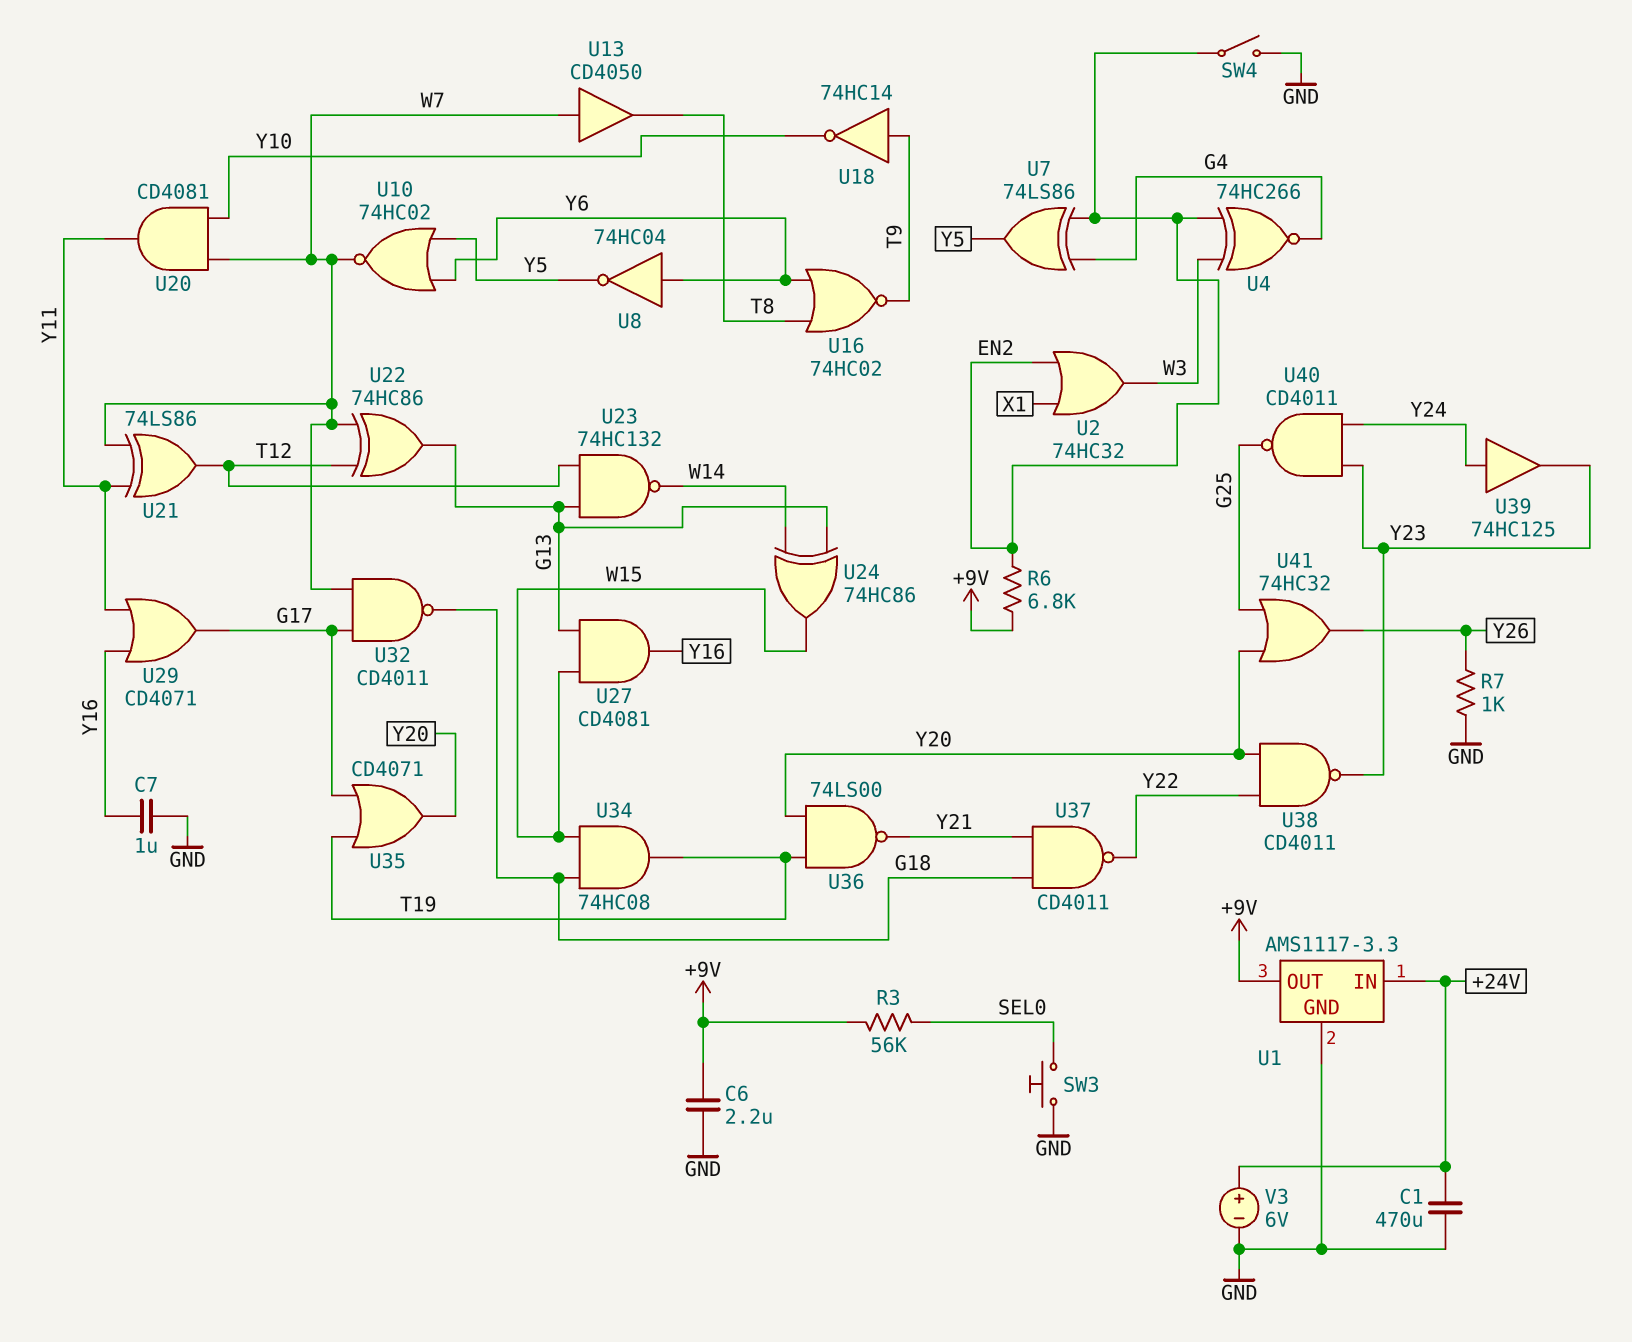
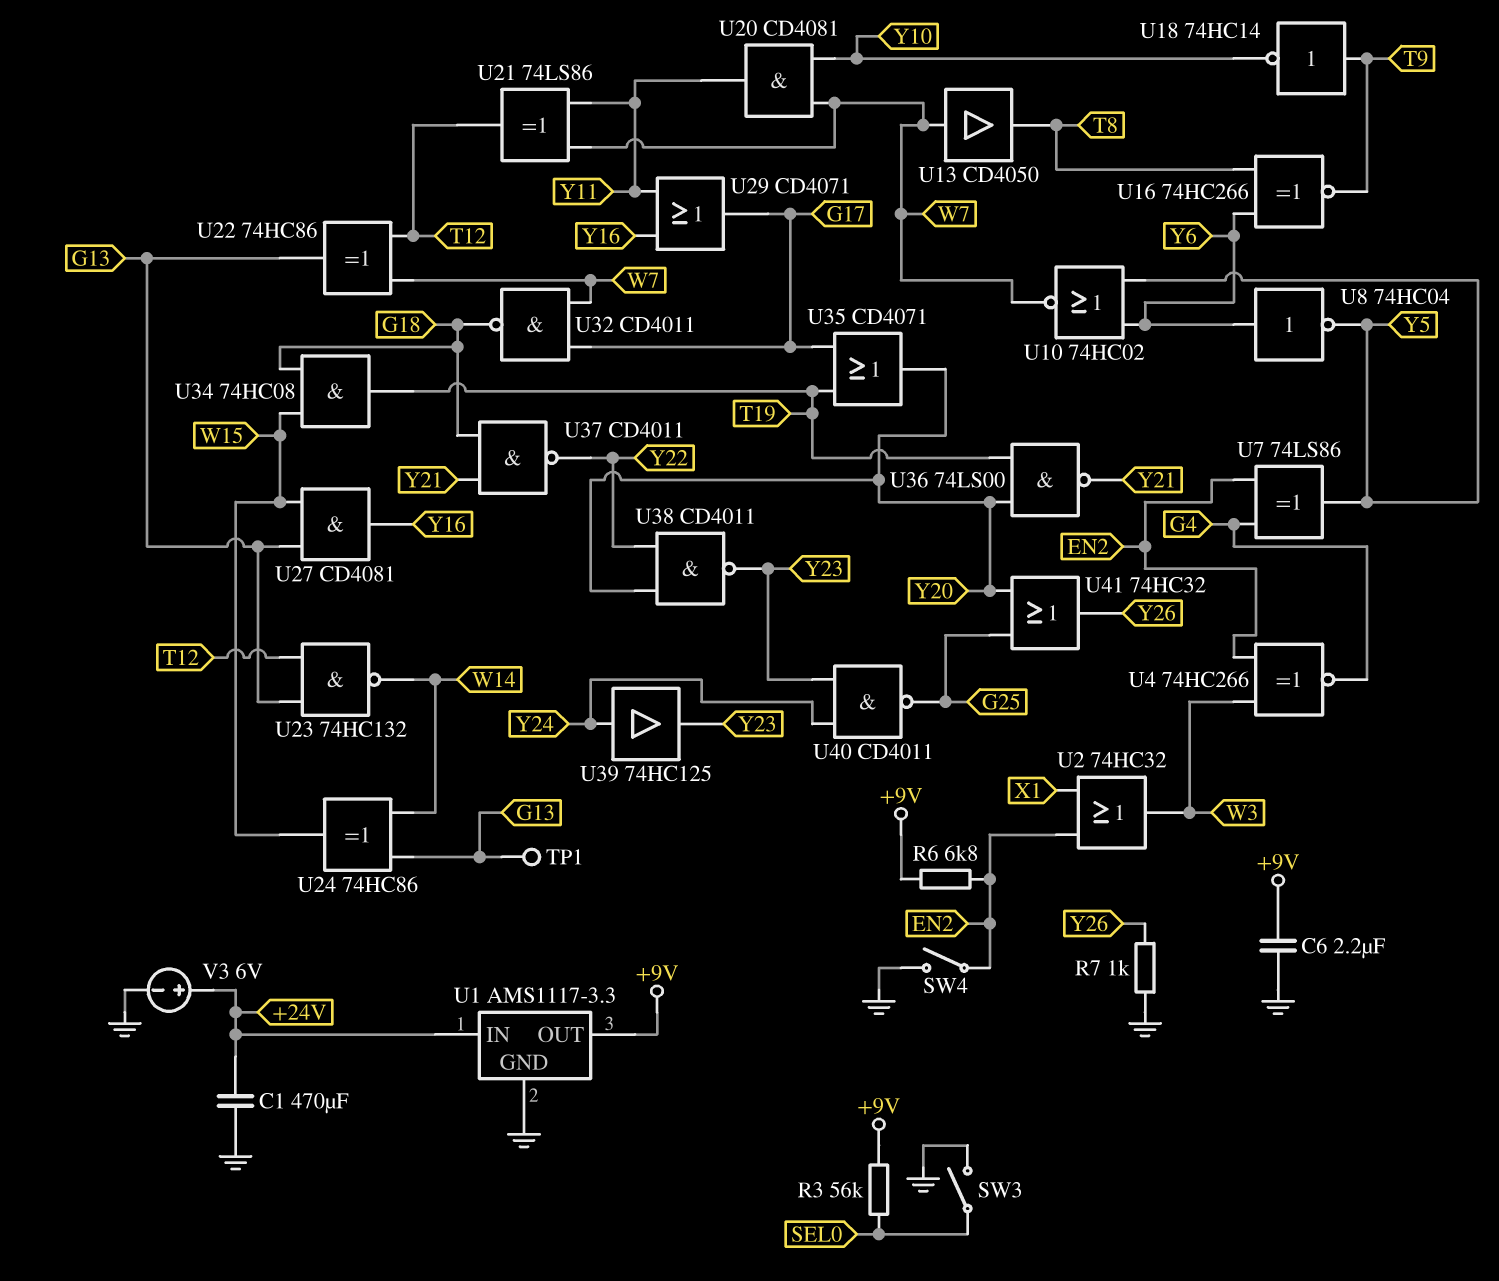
C7: 1uF (GND, Y16) -> none
SW3: button (GND, SEL0) -> switch (GND, SEL0)
TP1: none -> test point (G13)
U16: NOR 74HC02 (in T8, in Y6, out T9) -> XNOR 74HC266 (in T8, in Y6, out T9)

